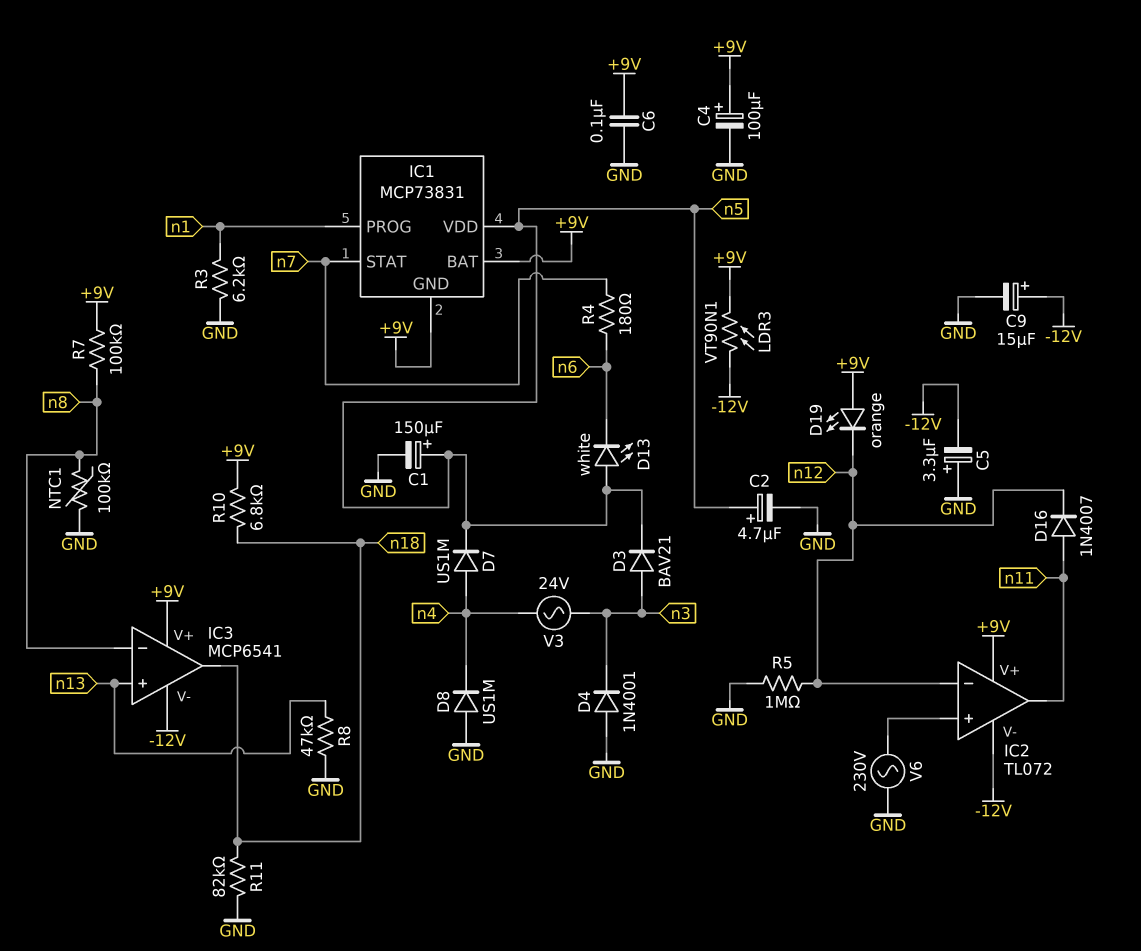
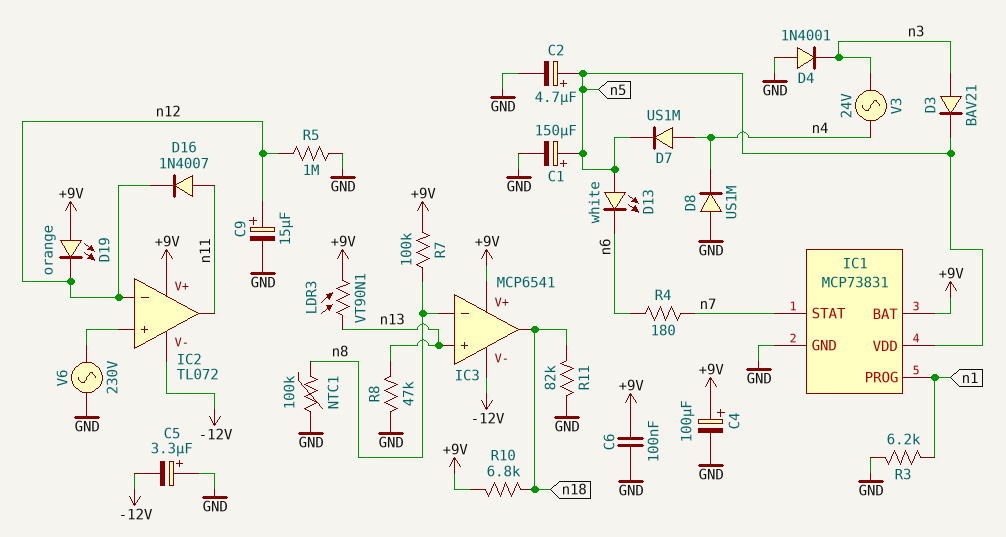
C9: 15uF (plus -12V, minus GND) -> 15uF (plus n12, minus GND)
IC1 pin GND: +9V -> GND
LDR3: VT90N1 (+9V, -12V) -> VT90N1 (+9V, n13)

